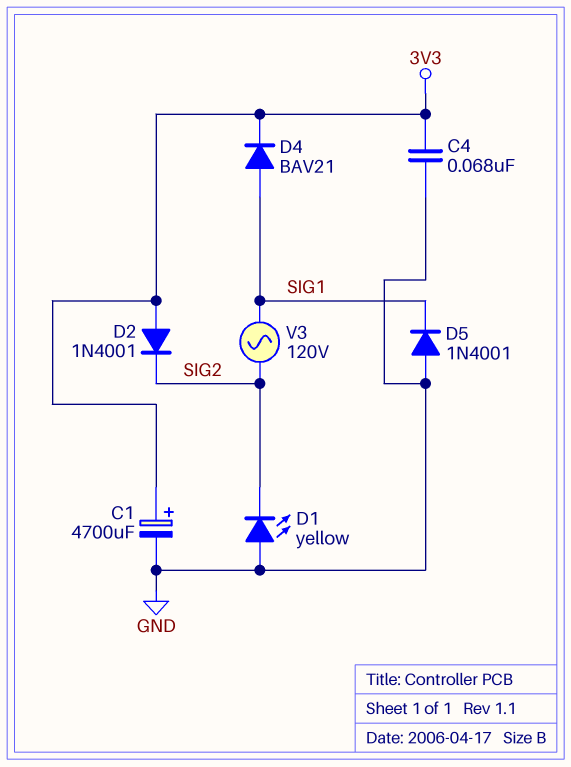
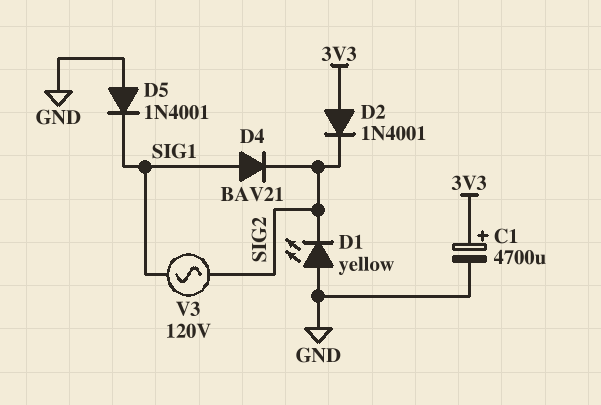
C4: 68nF (3V3, GND) -> none
D4: diode BAV21 (A SIG1, K 3V3) -> diode BAV21 (A SIG1, K SIG2)

